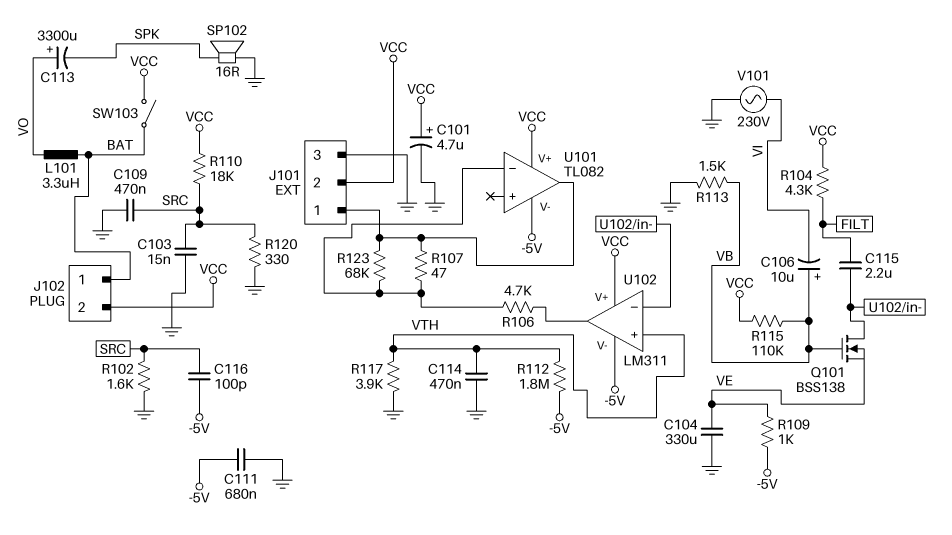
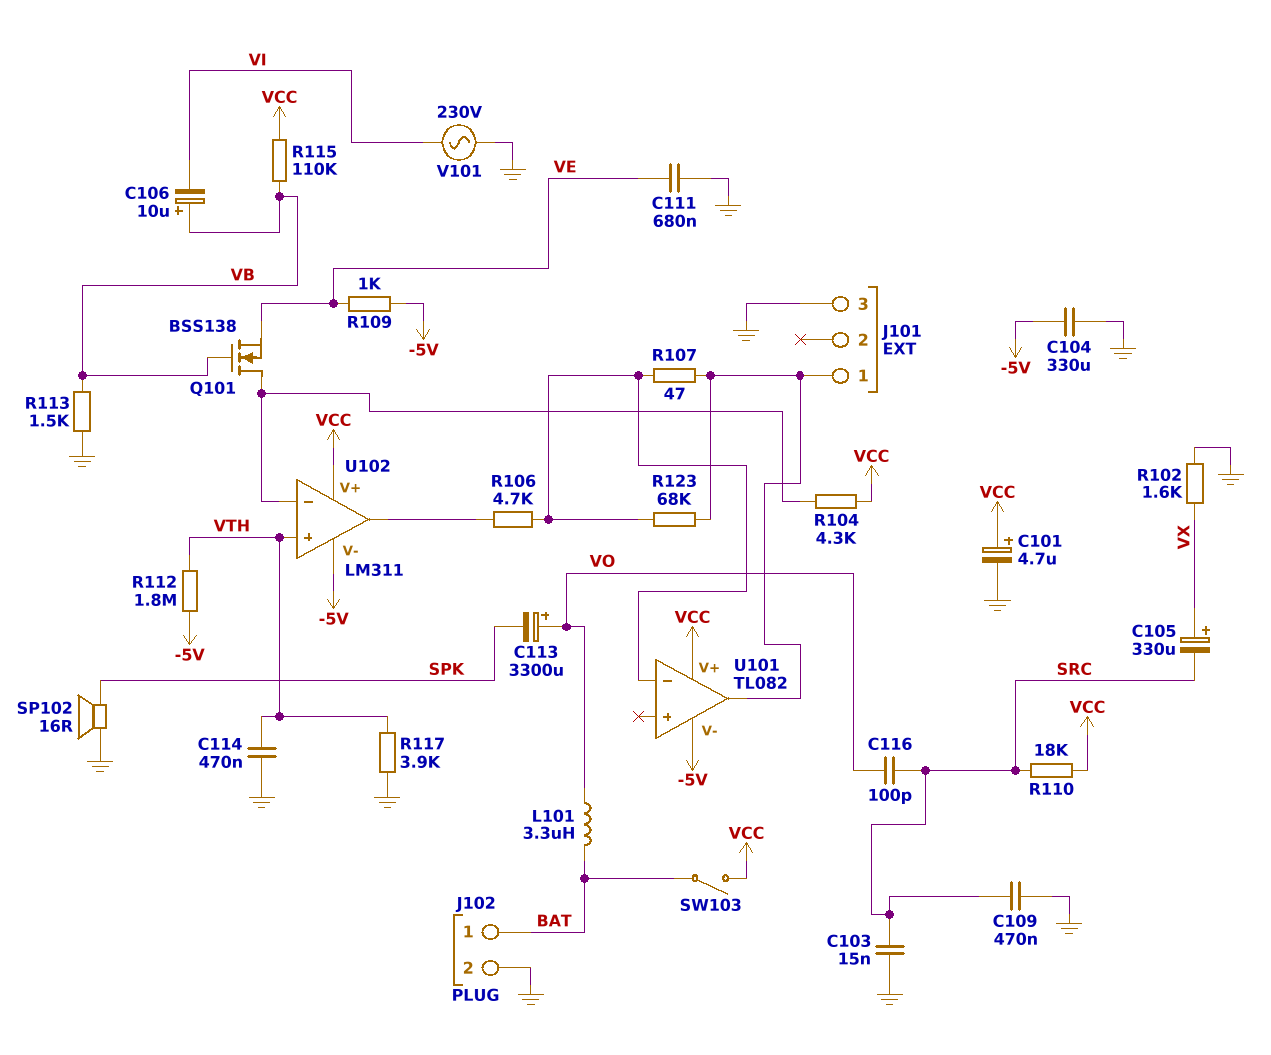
C104: 330uF (GND, VE) -> 330uF (-5V, GND)
C105: none -> 330uF (plus VX, minus SRC)
C111: 680nF (-5V, GND) -> 680nF (GND, VE)
C115: 2.2uF (FILT, U102/in-) -> none
C116: 100pF (-5V, SRC) -> 100pF (SRC, VO)
J101 pin 2: VCC -> none
J102 pin 2: VCC -> GND
R102: 1.6k (GND, SRC) -> 1.6k (GND, VX)
R104: 4.3k (FILT, VCC) -> 4.3k (U102/in-, VCC)
R120: 330 (GND, SRC) -> none

